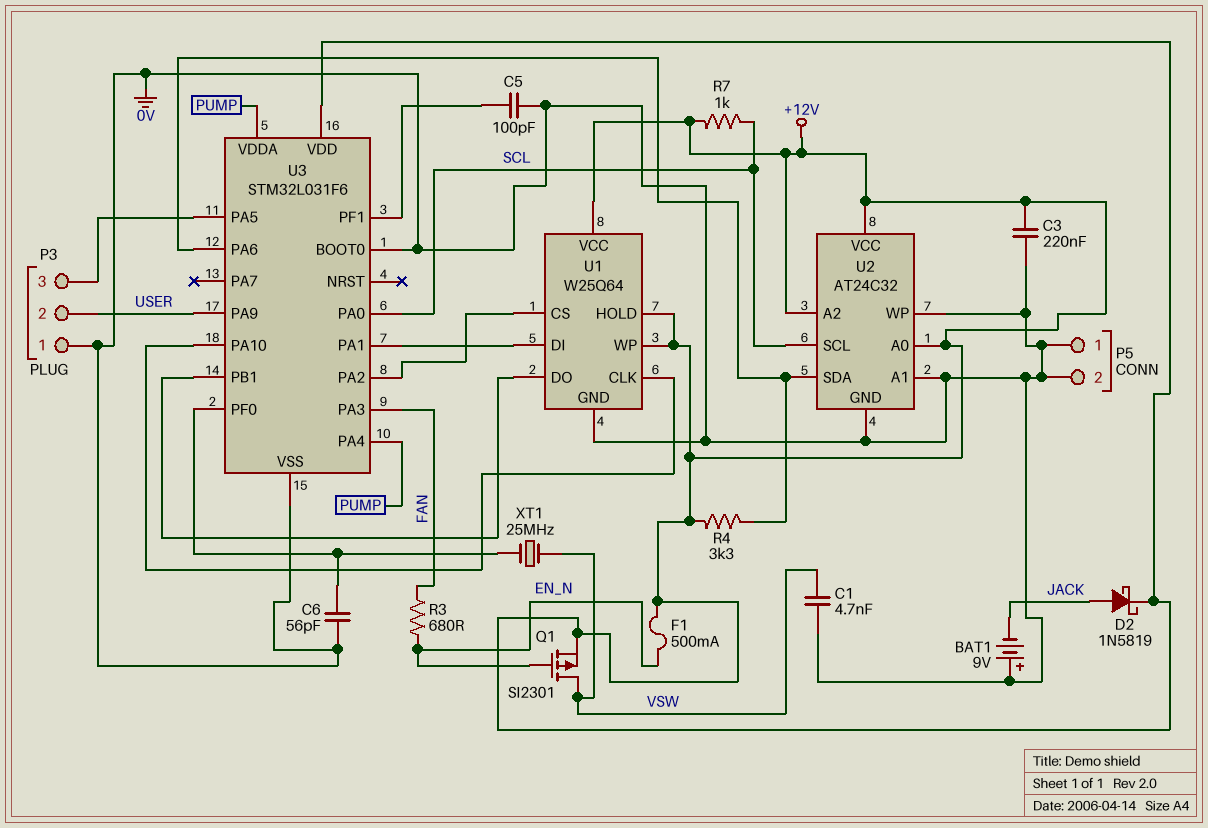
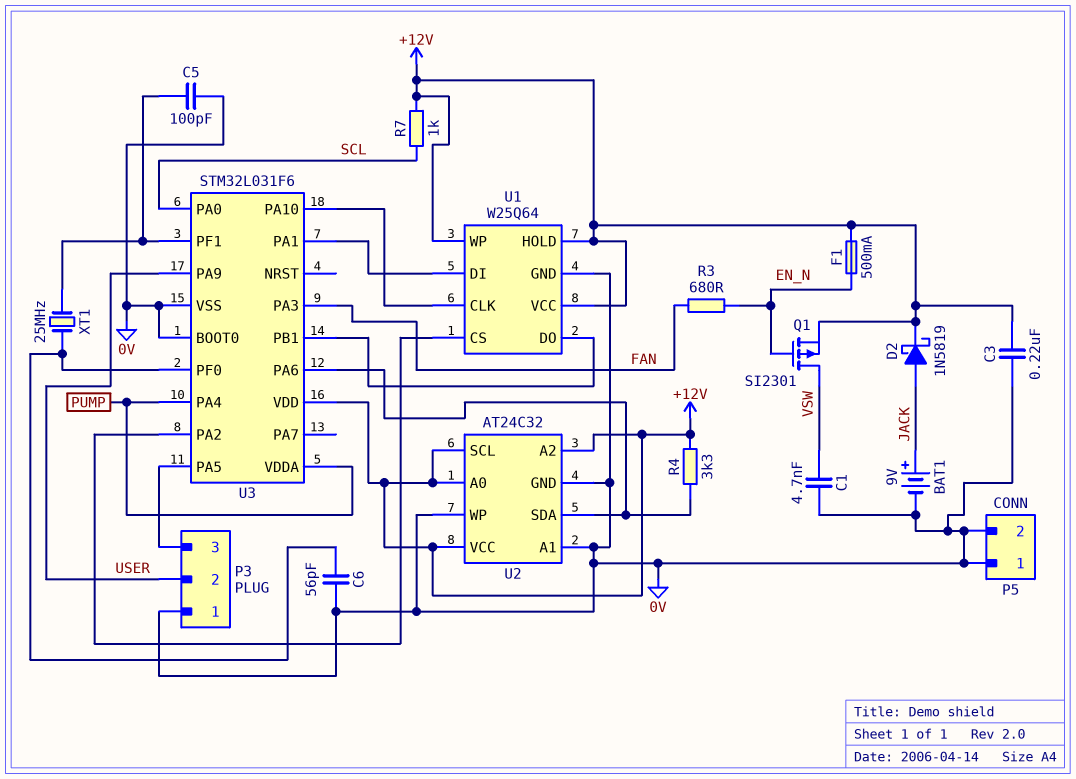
BAT1: 9V (plus 0V, minus JACK) -> 9V (plus JACK, minus 0V)
U2 pin SCL: SCL -> +12V
XT1: 25MHz (U3/PF0, VSW) -> 25MHz (U3/PF0, U3/PF1)

